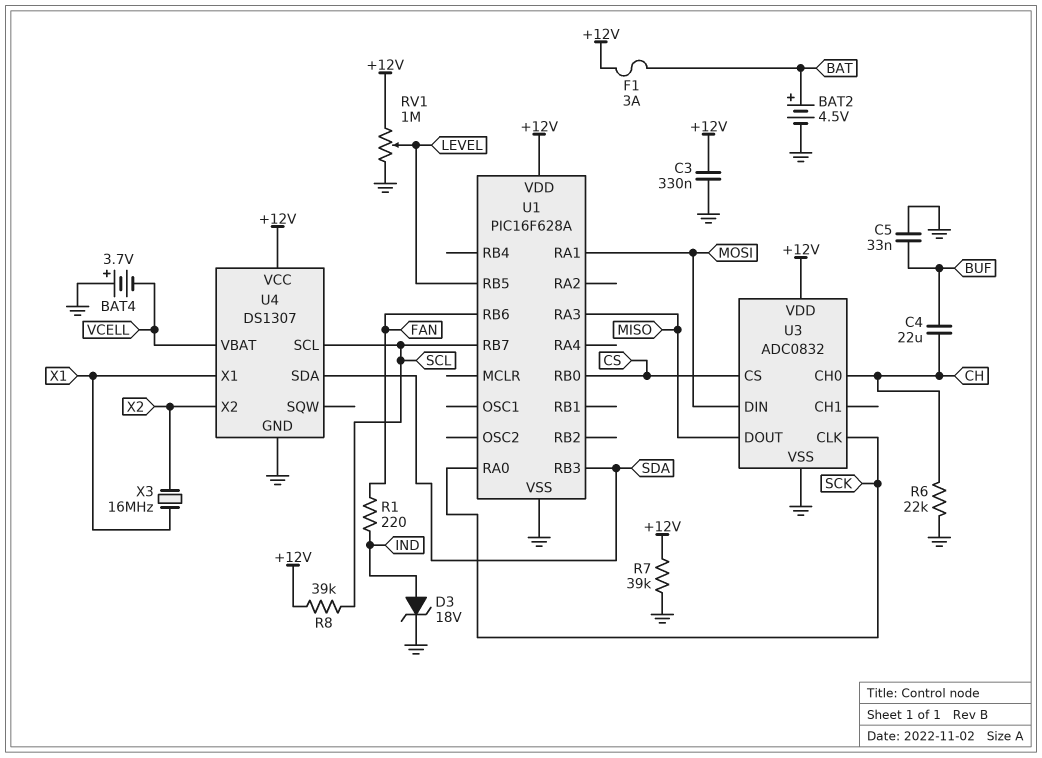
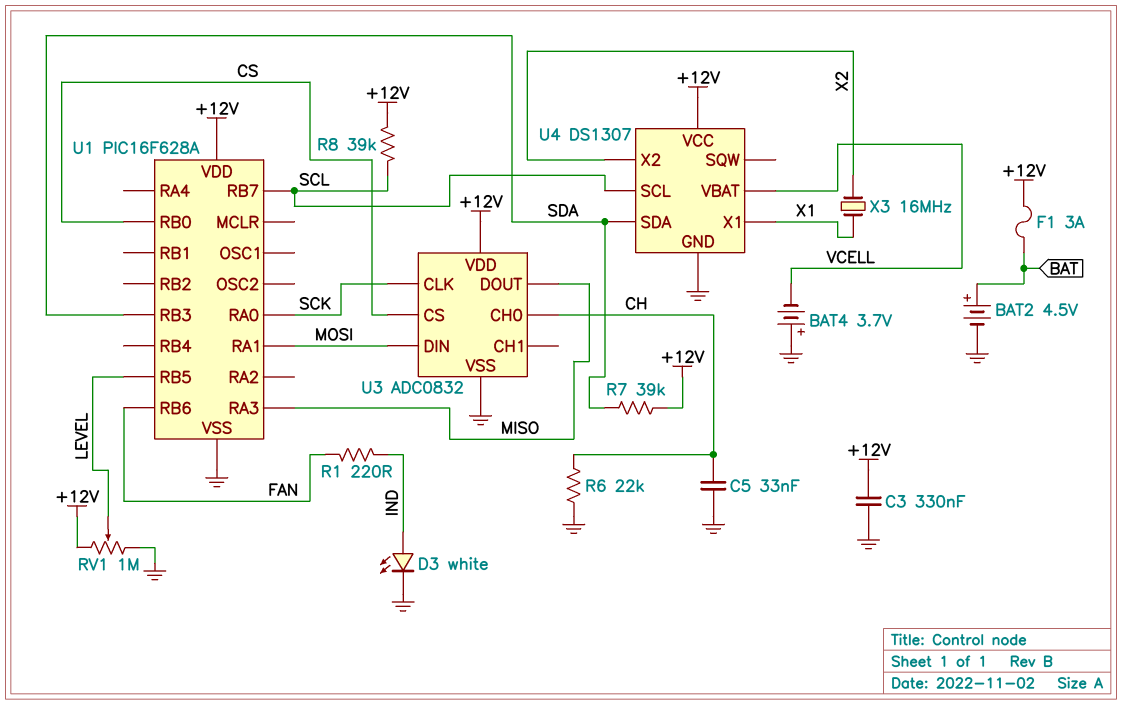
C4: 22uF (BUF, CH) -> none
C5: 33nF (BUF, GND) -> 33nF (CH, GND)
D3: zener 18V (A IND, K GND) -> LED white (A IND, K GND)
R7: 39k (+12V, GND) -> 39k (+12V, SDA)

